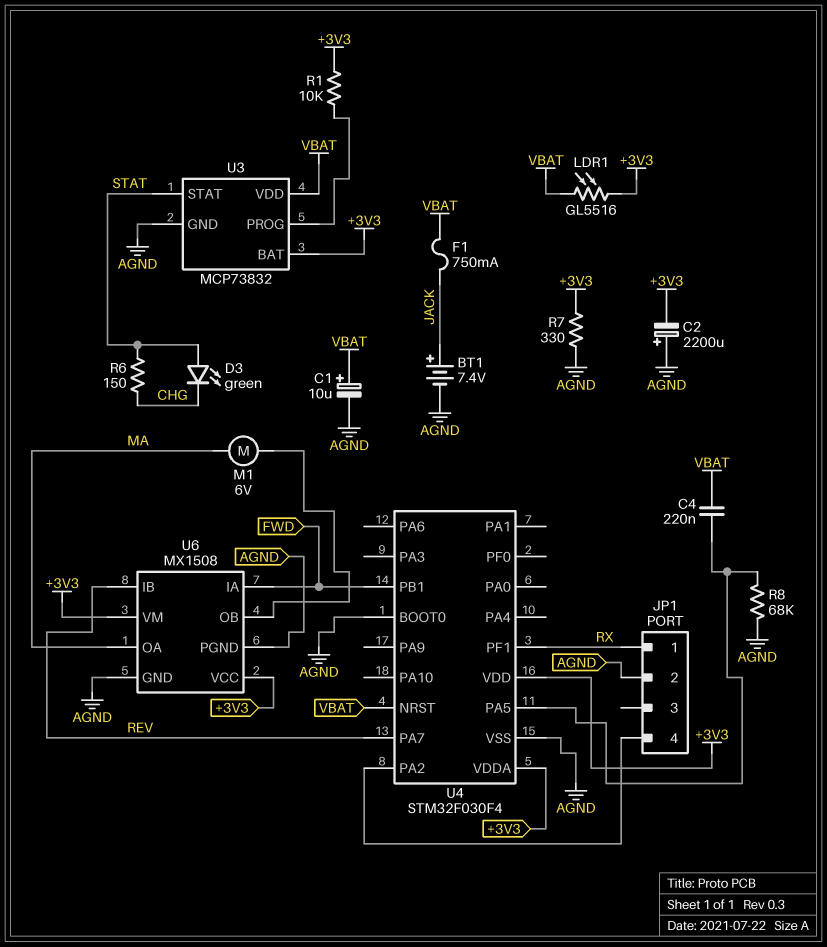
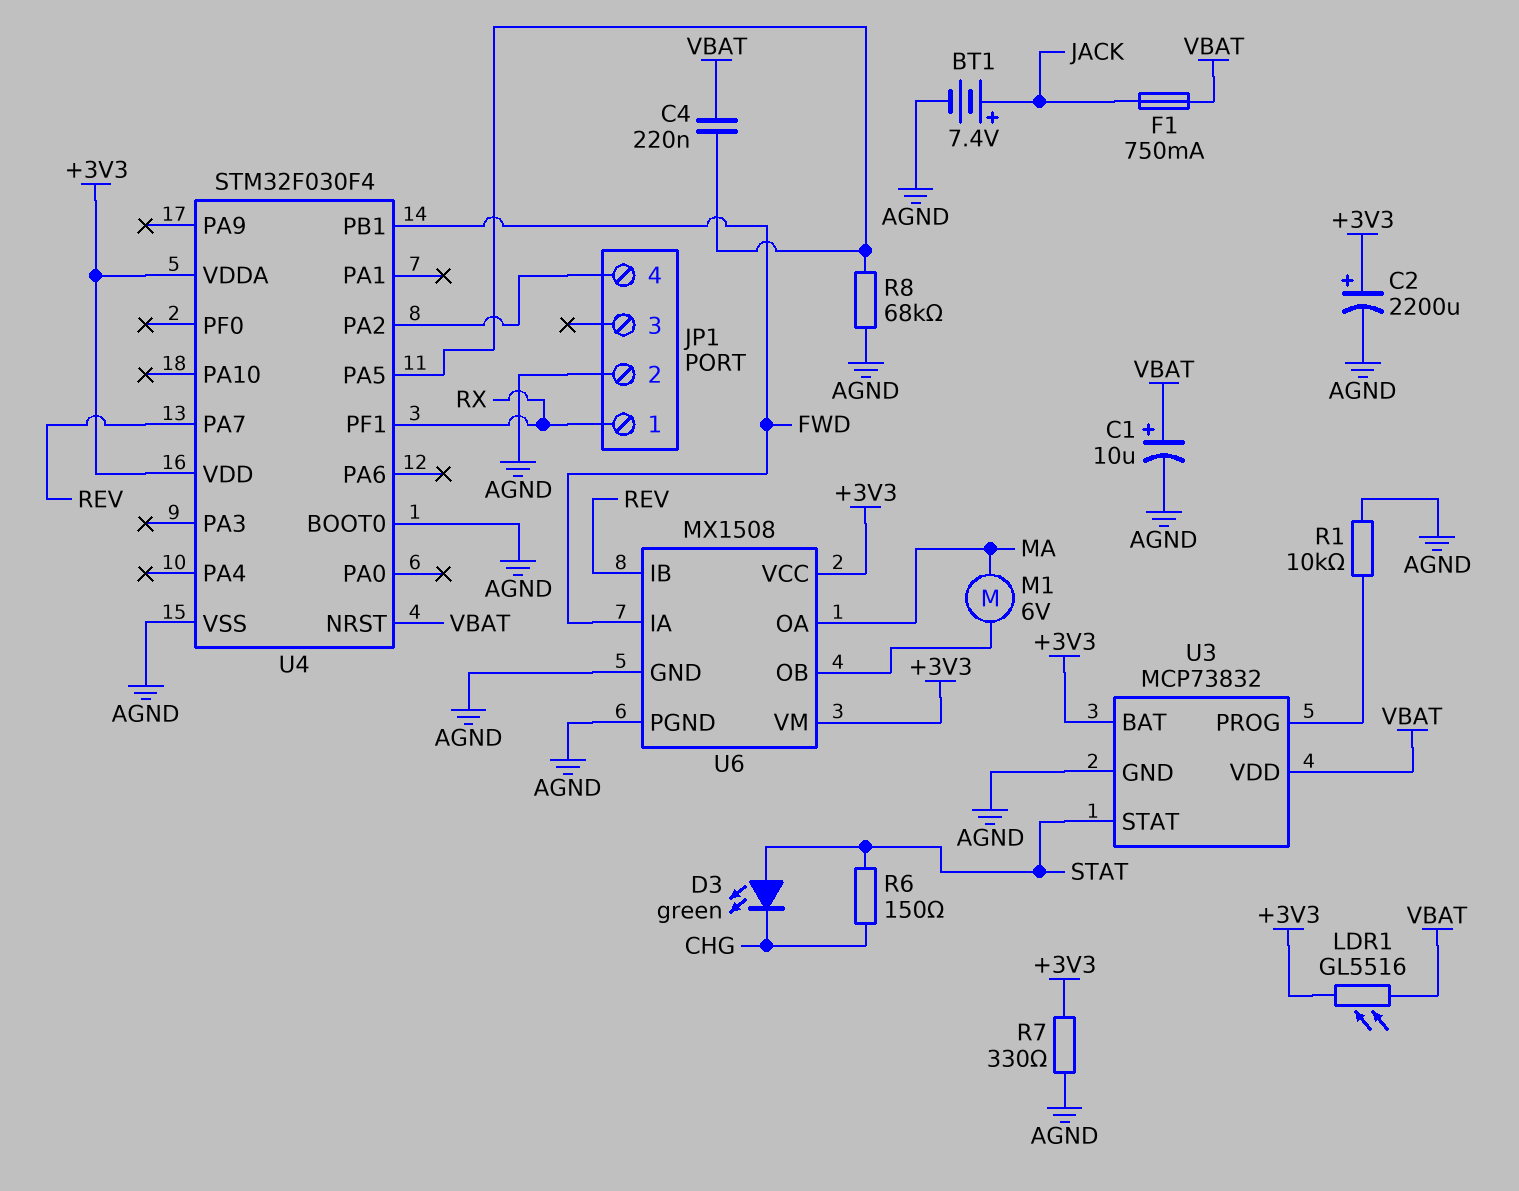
C2: 2200uF (plus AGND, minus +3V3) -> 2200uF (plus +3V3, minus AGND)
R1: 10k (+3V3, U3/PROG) -> 10k (AGND, U3/PROG)

